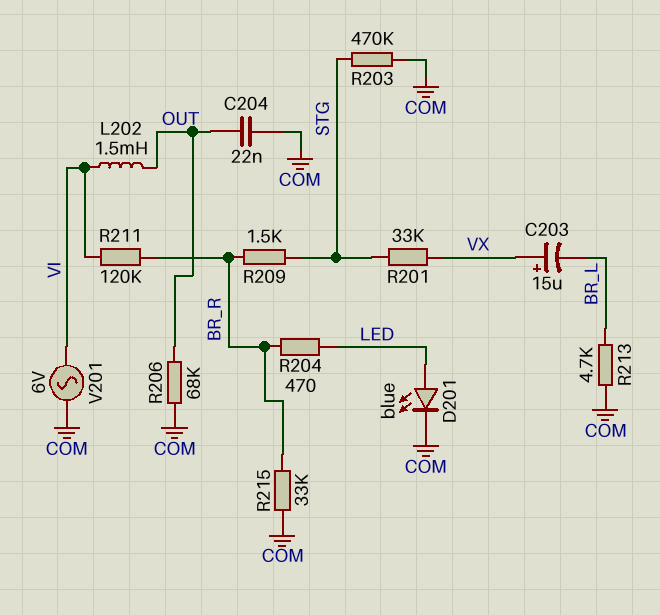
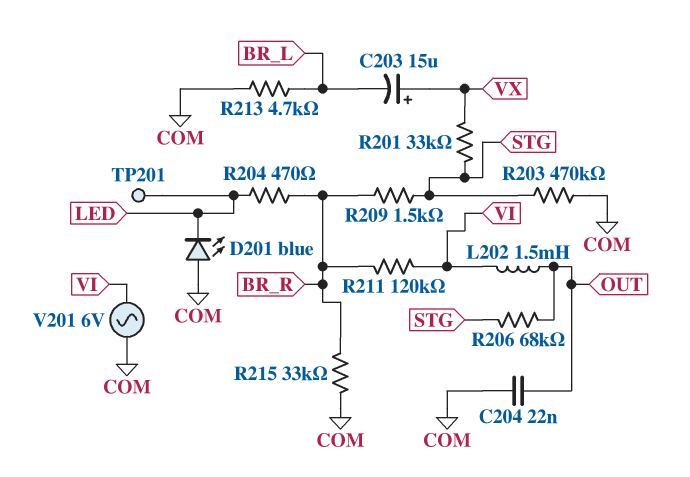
D201: LED blue (A LED, K COM) -> LED blue (A COM, K LED)
R206: 68k (COM, OUT) -> 68k (OUT, STG)
TP201: none -> test point (LED)

